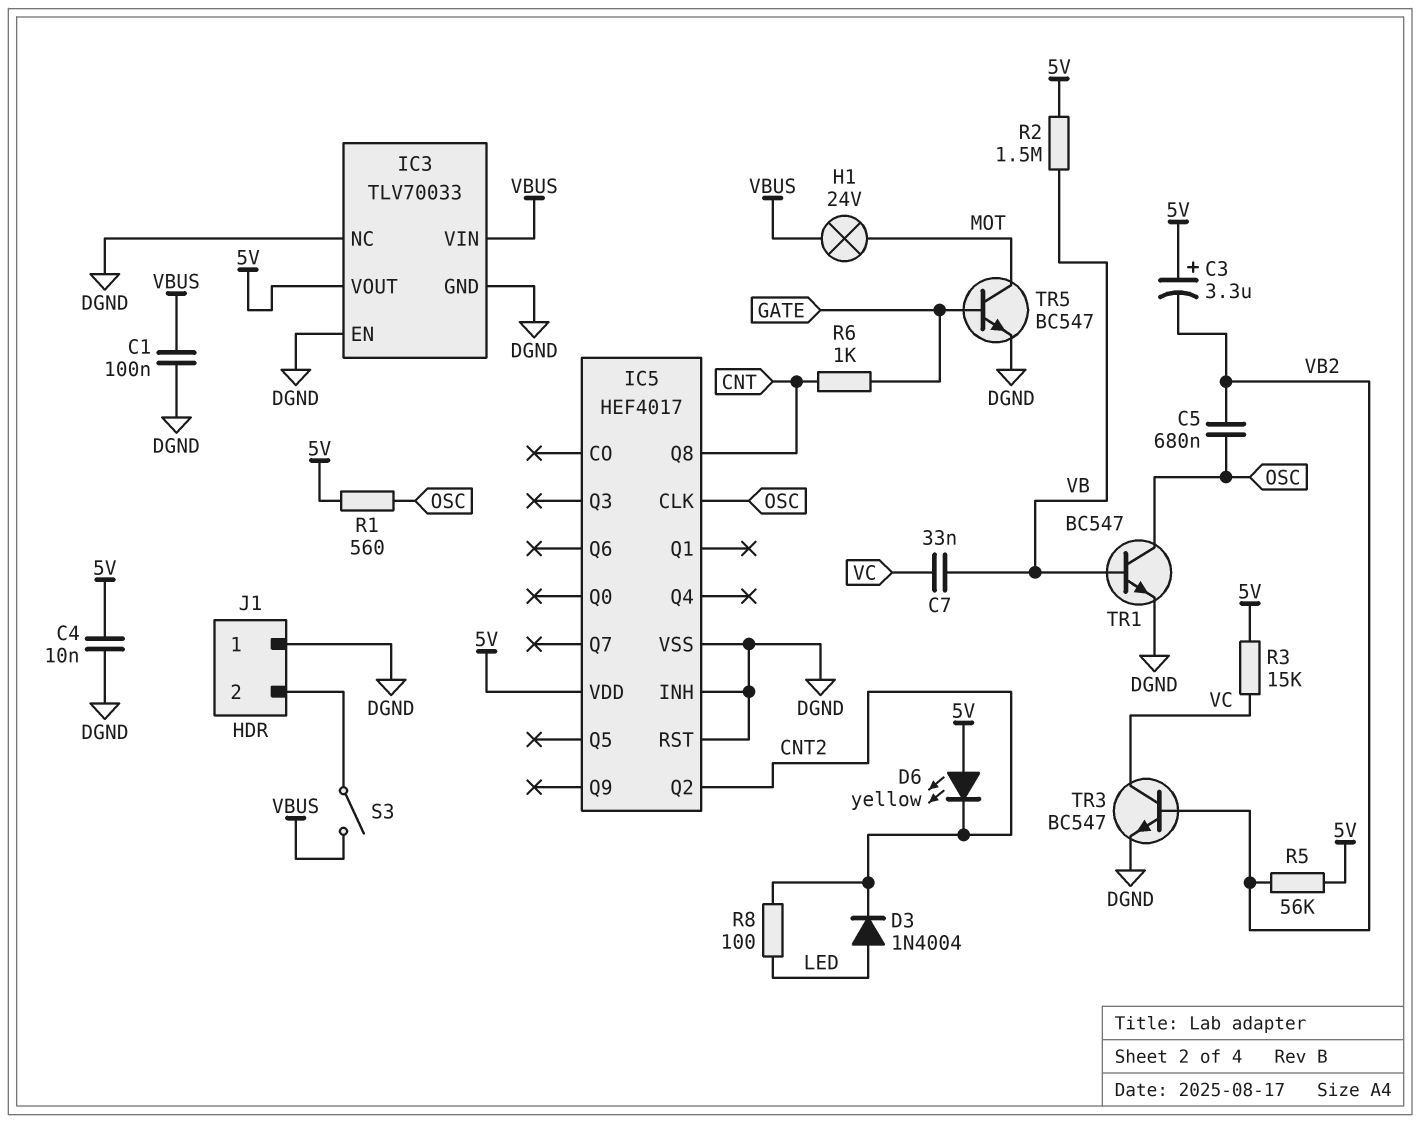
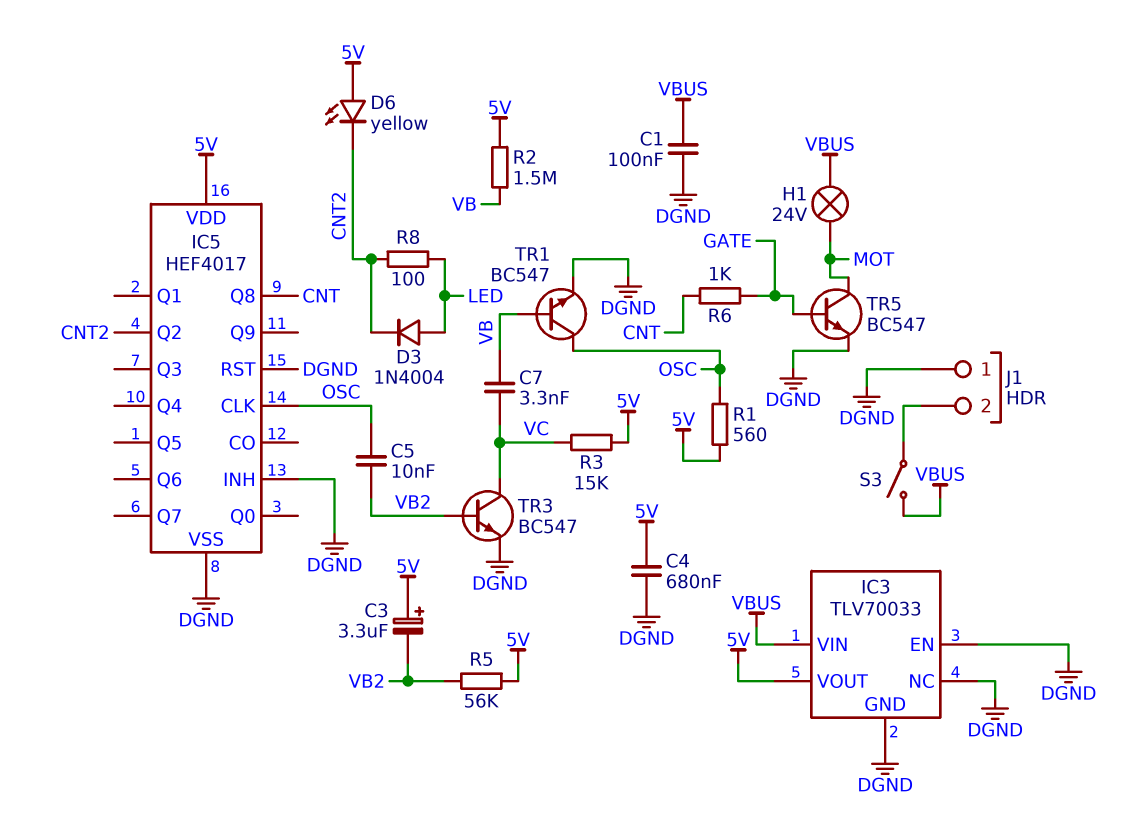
C4: 10nF (5V, DGND) -> 680nF (5V, DGND)
C5: 680nF (OSC, VB2) -> 10nF (OSC, VB2)
C7: 33nF (VB, VC) -> 3.3nF (VB, VC)

